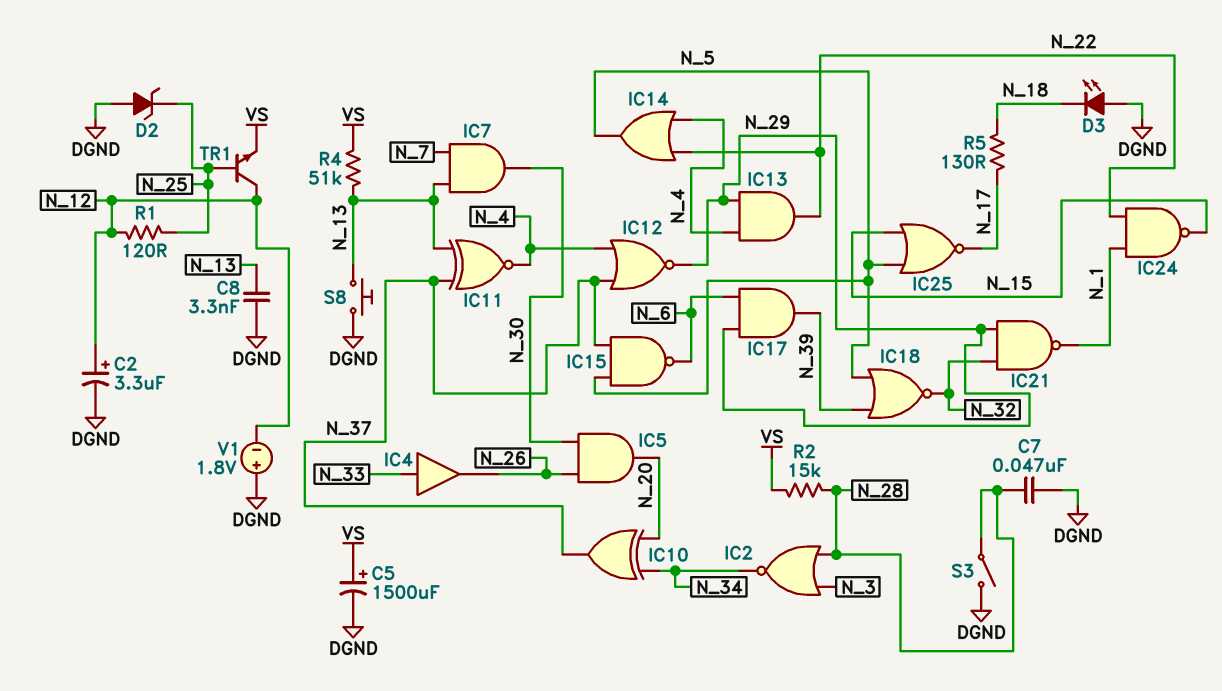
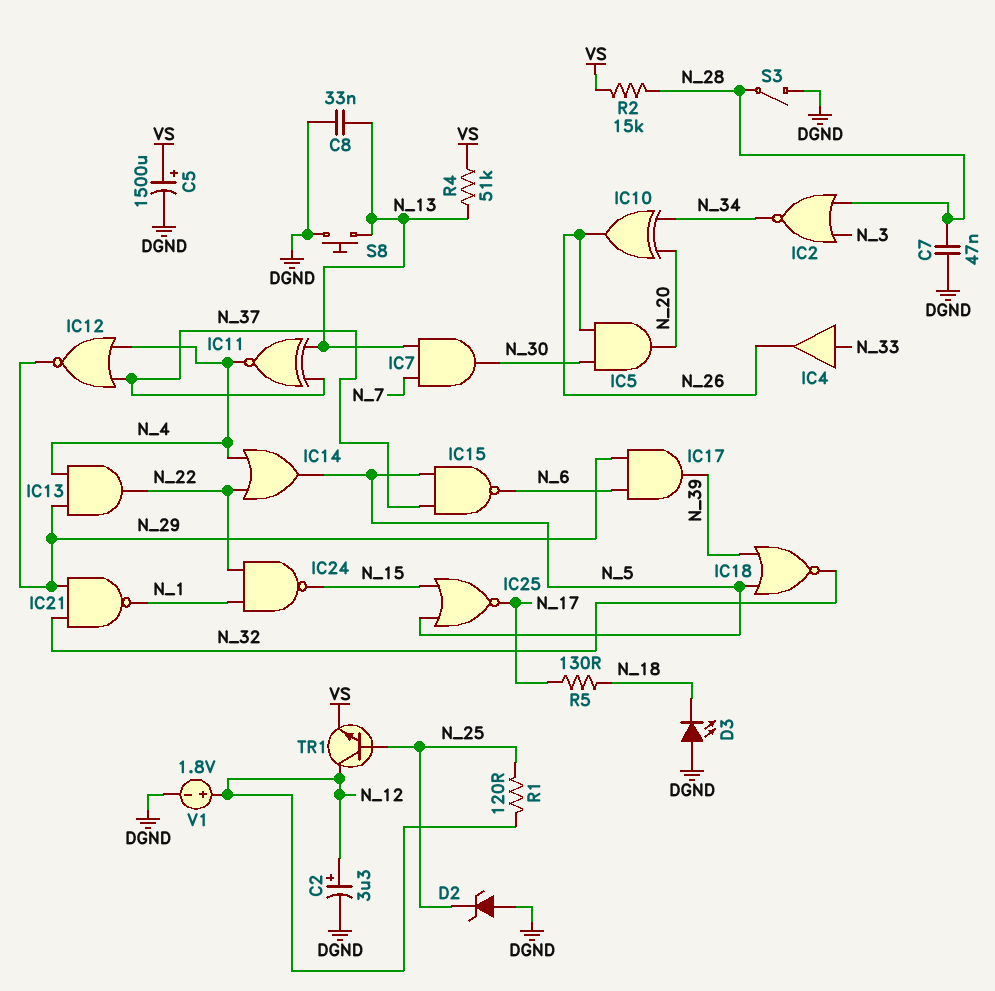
C8: 3.3nF (DGND, N_13) -> 33nF (DGND, N_13)
IC10: XOR (in N_20, in N_34, out N_37) -> XOR (in N_20, in N_34, out N_26)
V1: 1.8V (plus DGND, minus N_12) -> 1.8V (plus N_12, minus DGND)

